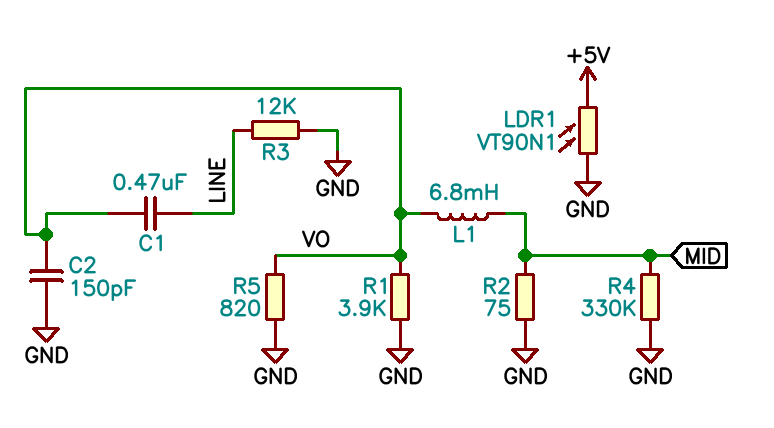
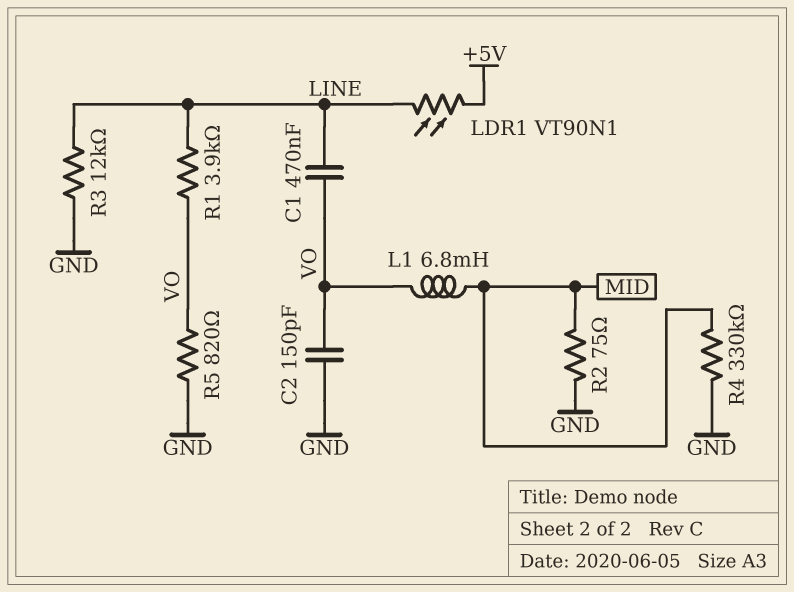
LDR1: VT90N1 (+5V, GND) -> VT90N1 (+5V, LINE)
R1: 3.9k (GND, VO) -> 3.9k (LINE, VO)

